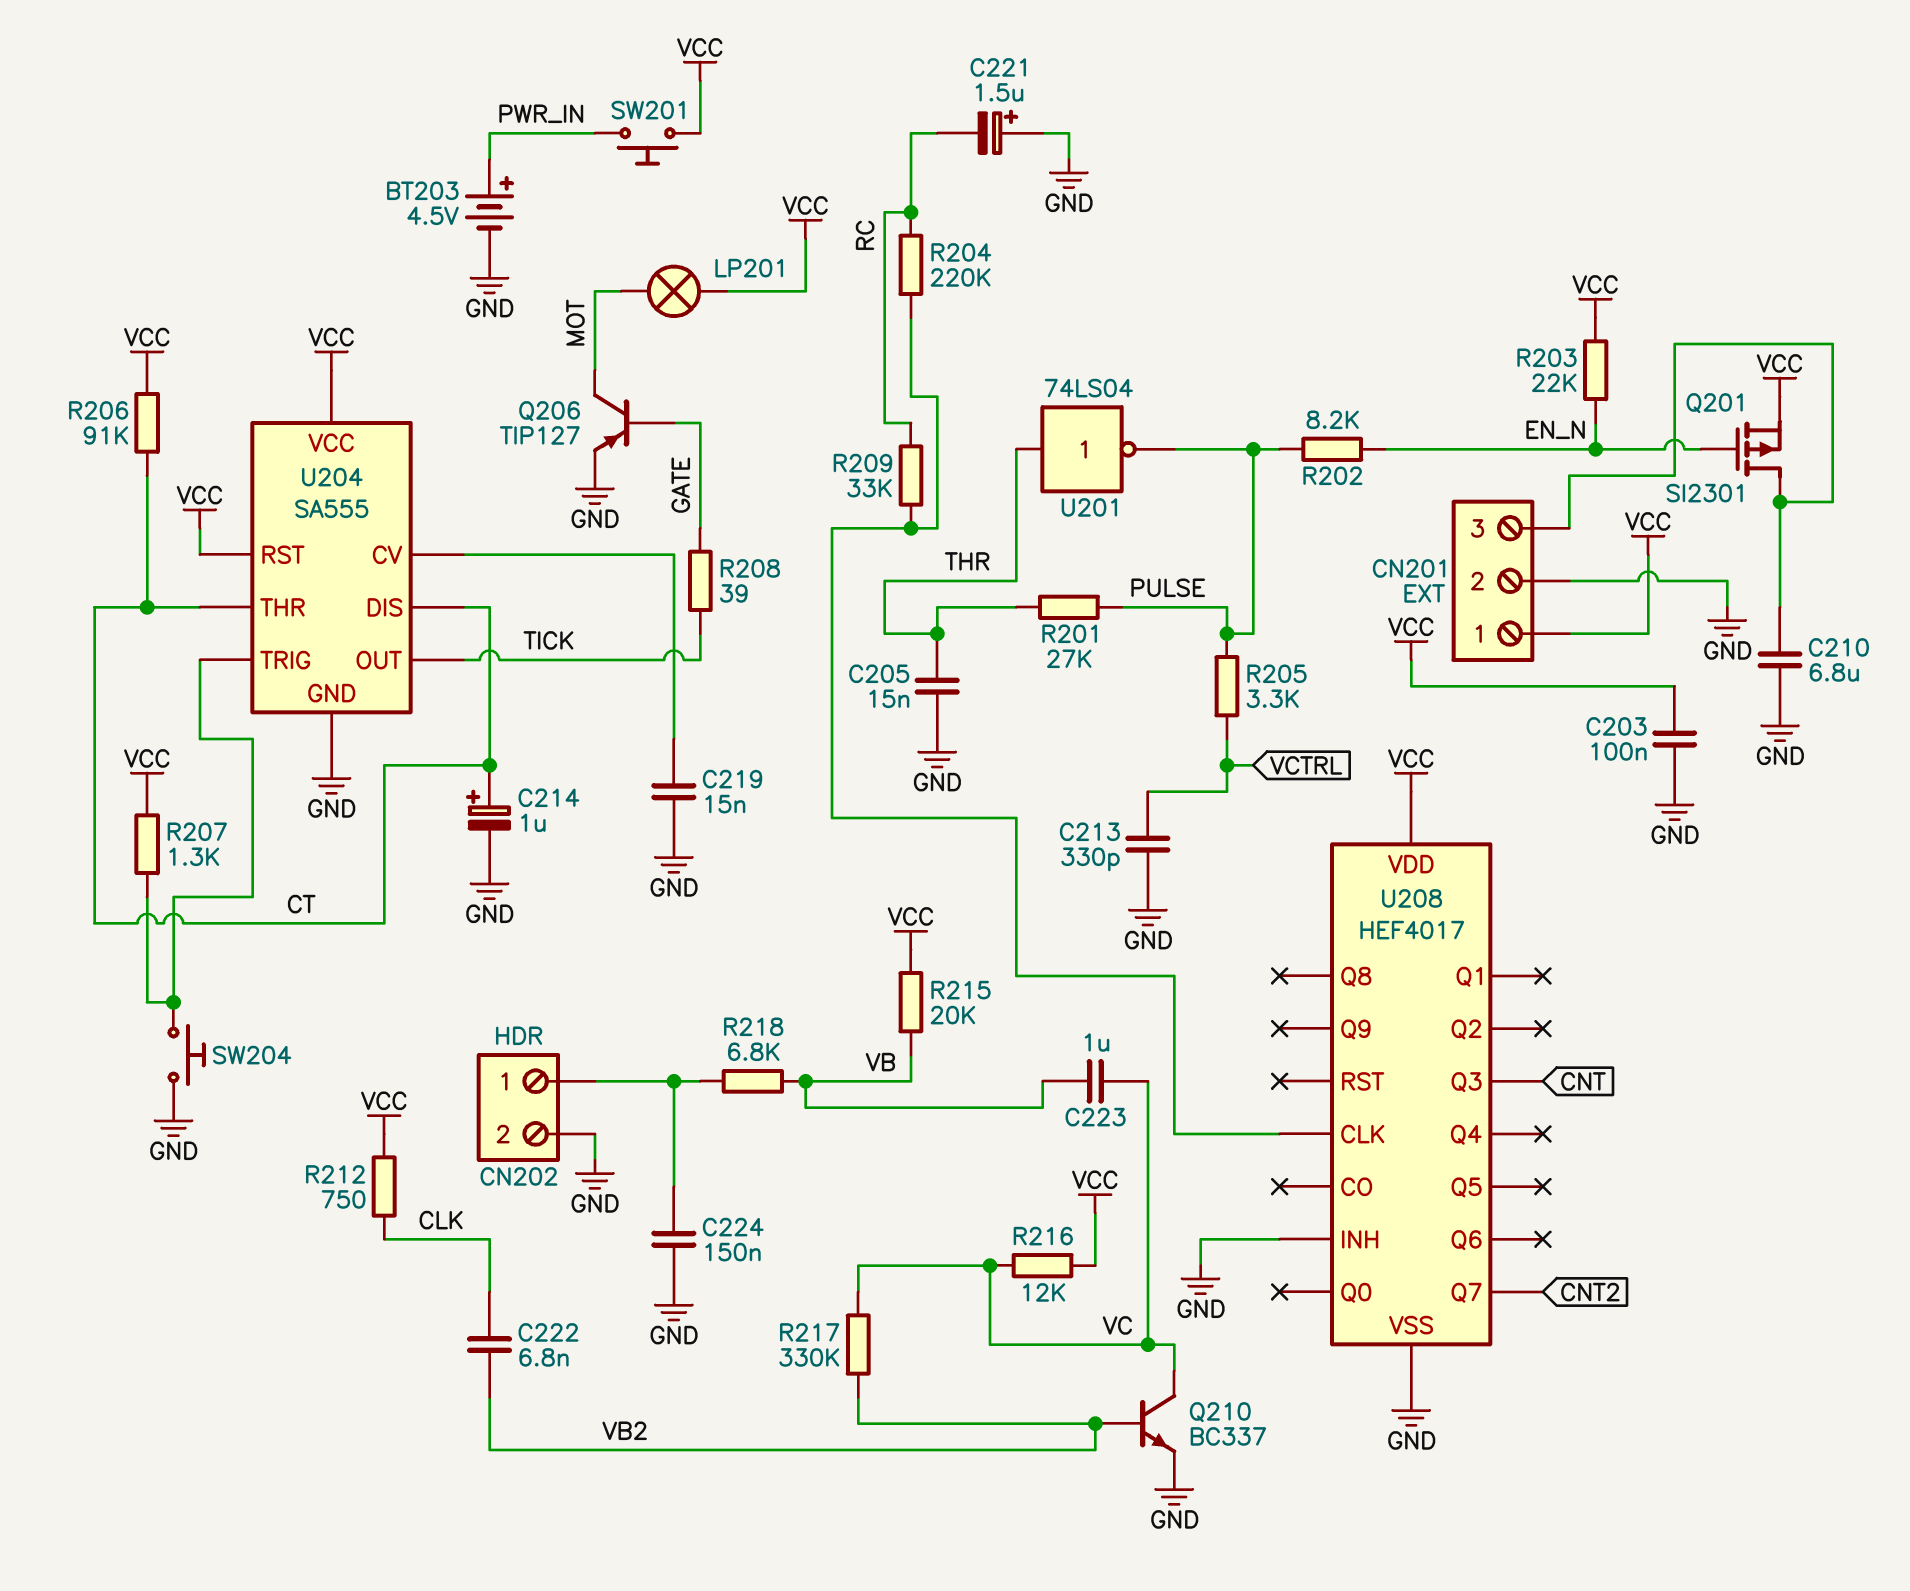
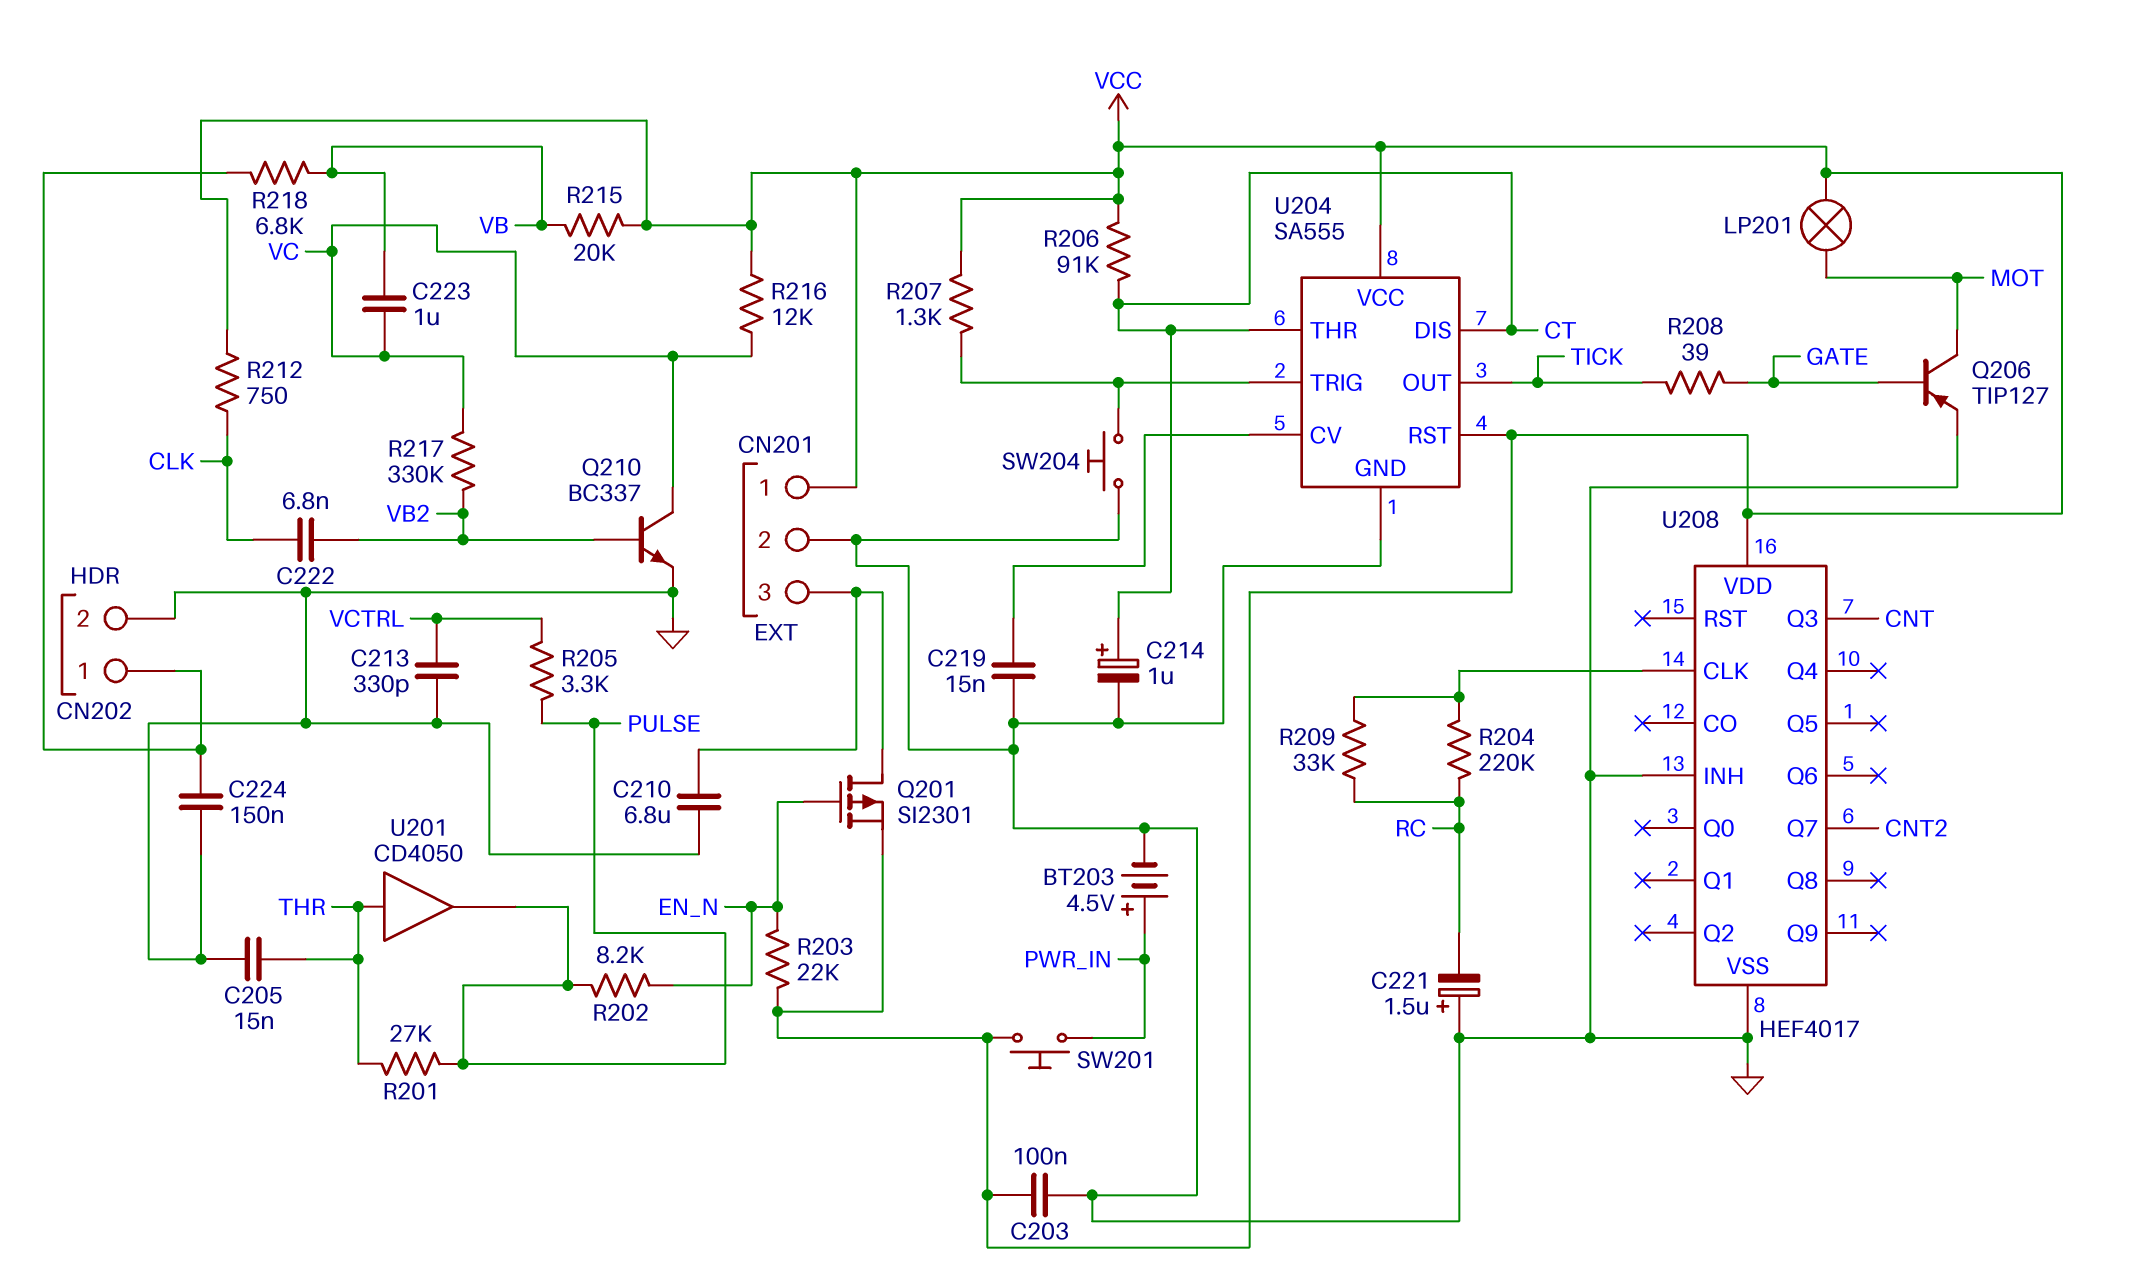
U201: NOT 74LS04 (in THR, out PULSE) -> buffer CD4050 (in THR, out PULSE)

